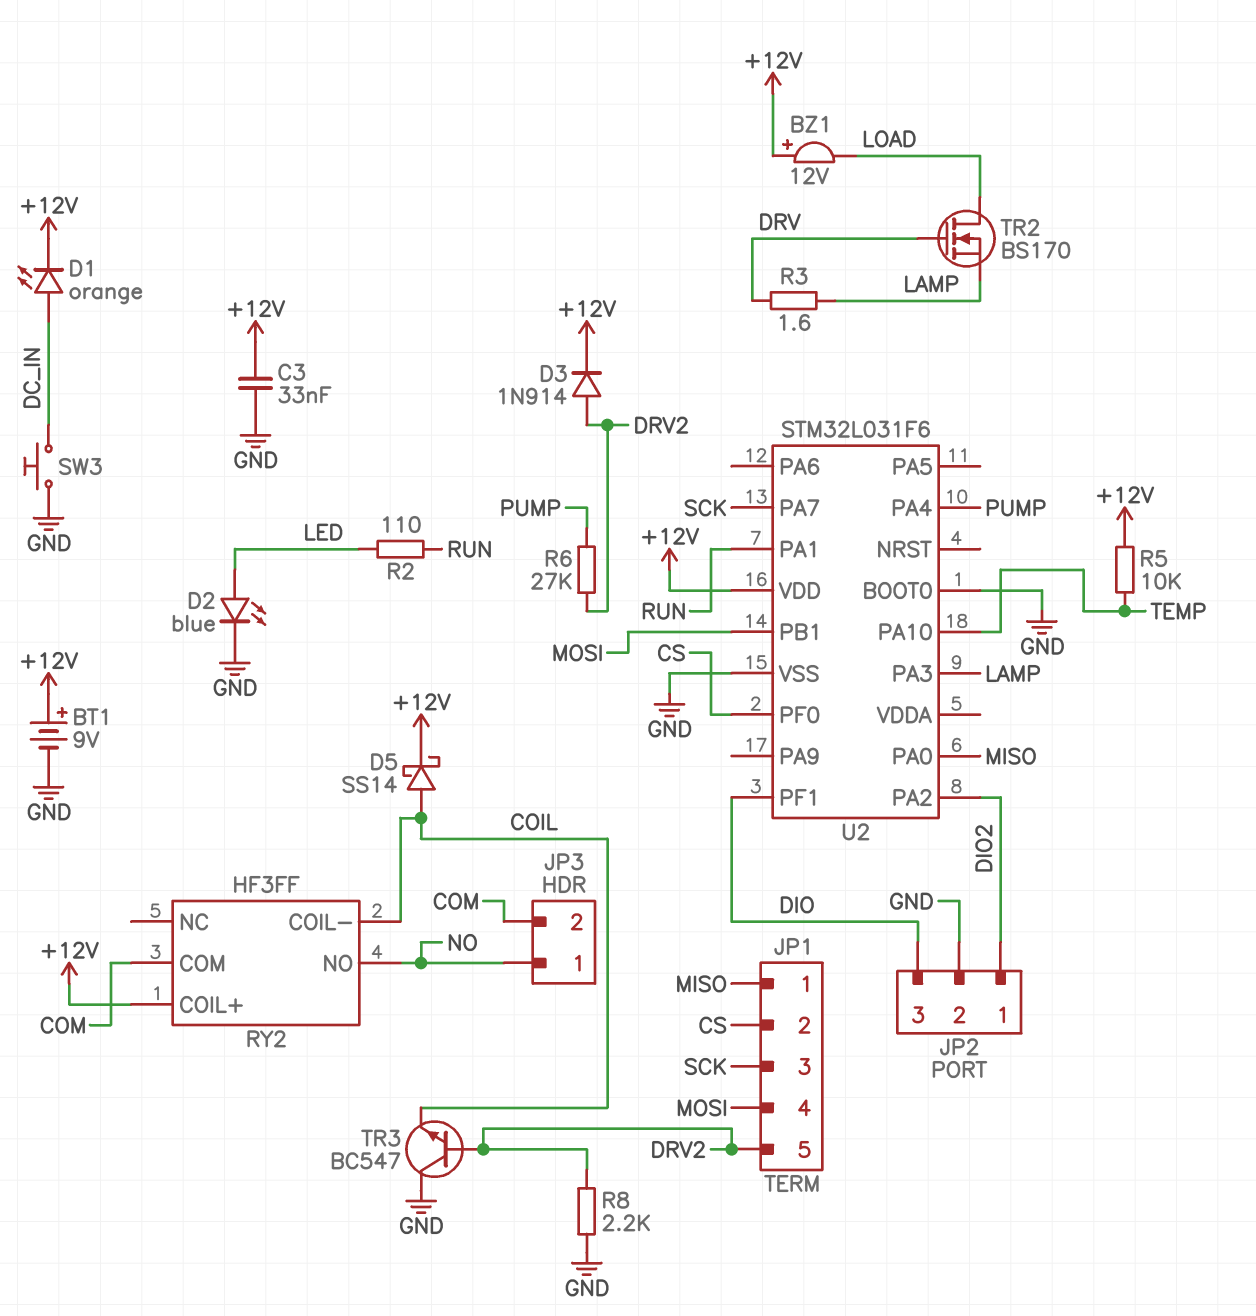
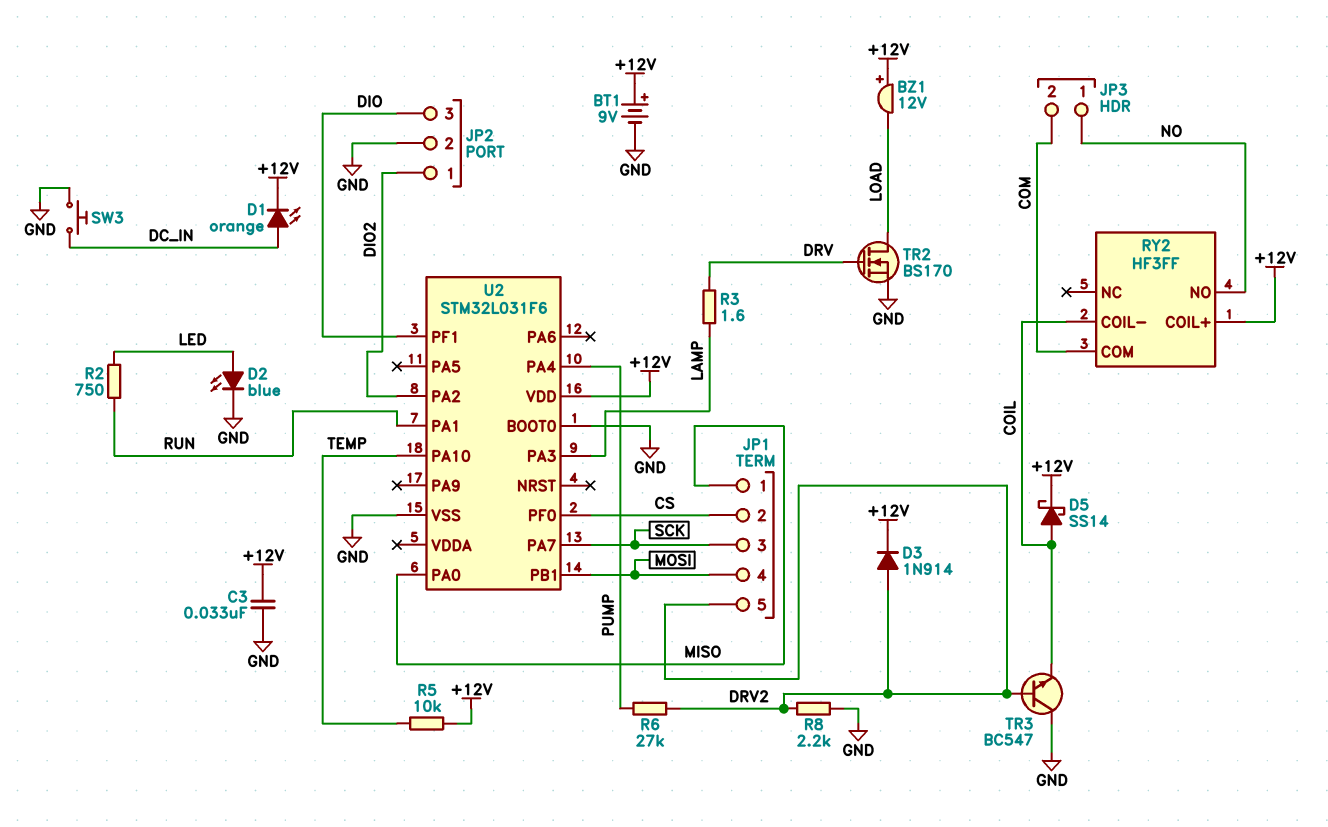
R2: 110 (LED, RUN) -> 750 (LED, RUN)
TR2: NMOS BS170 (G DRV, D LOAD, S LAMP) -> NMOS BS170 (G DRV, D LOAD, S GND)

